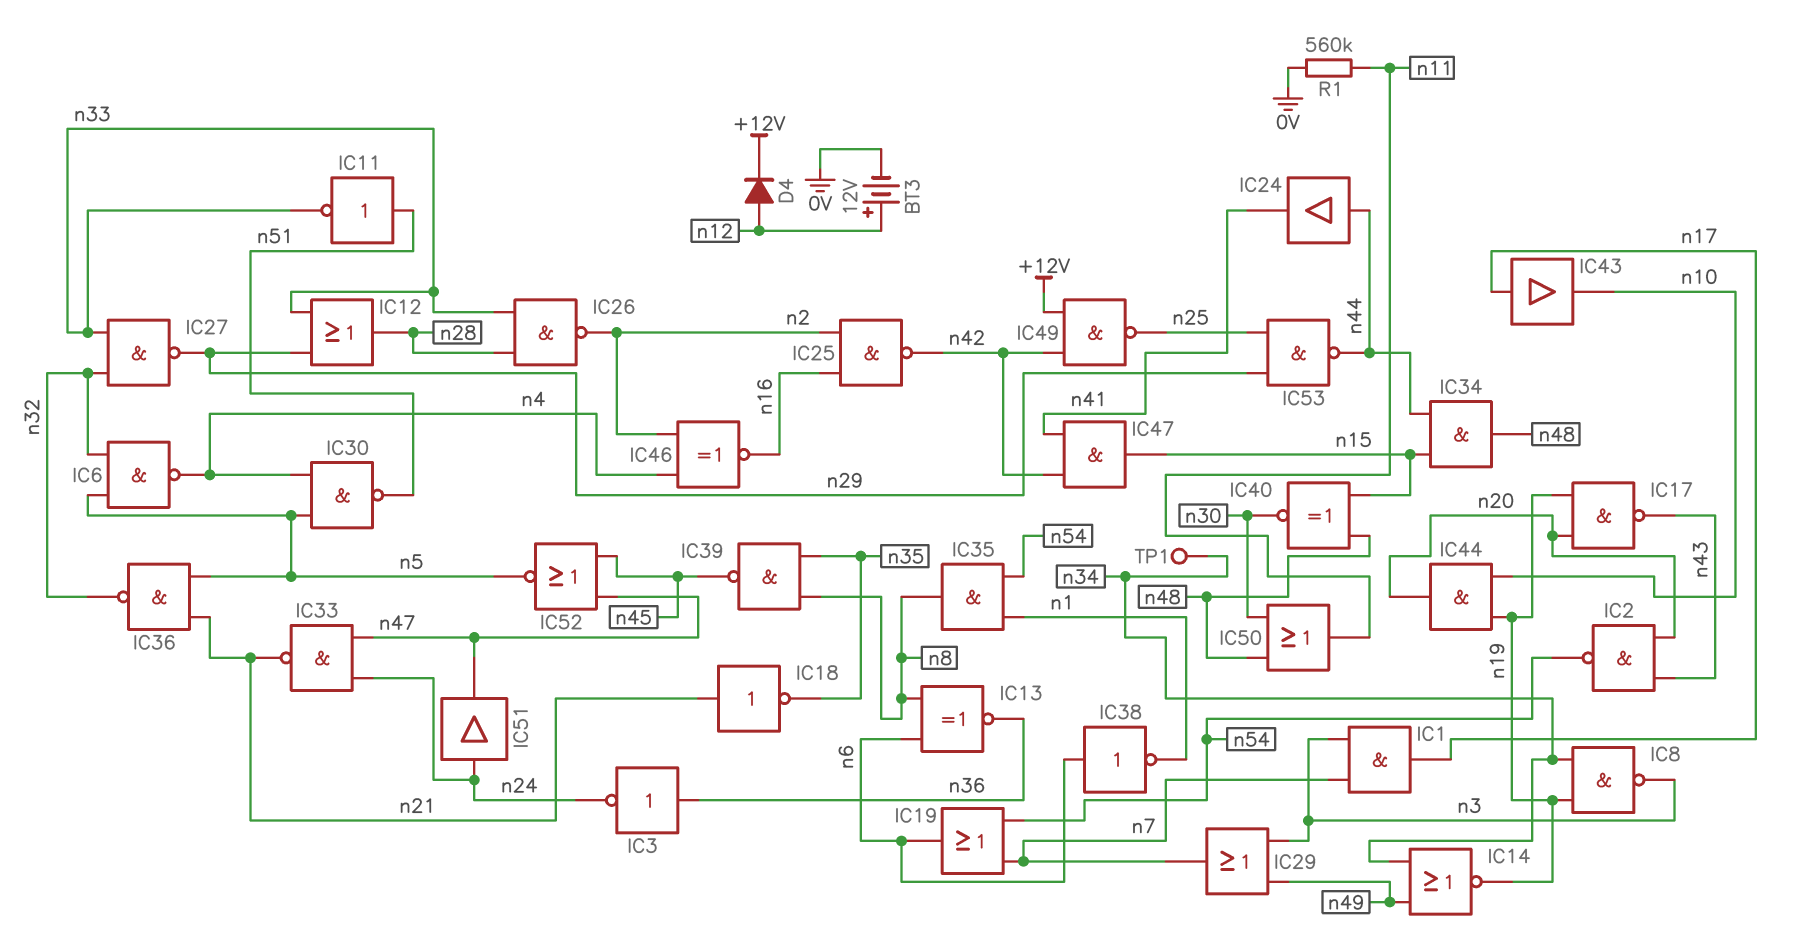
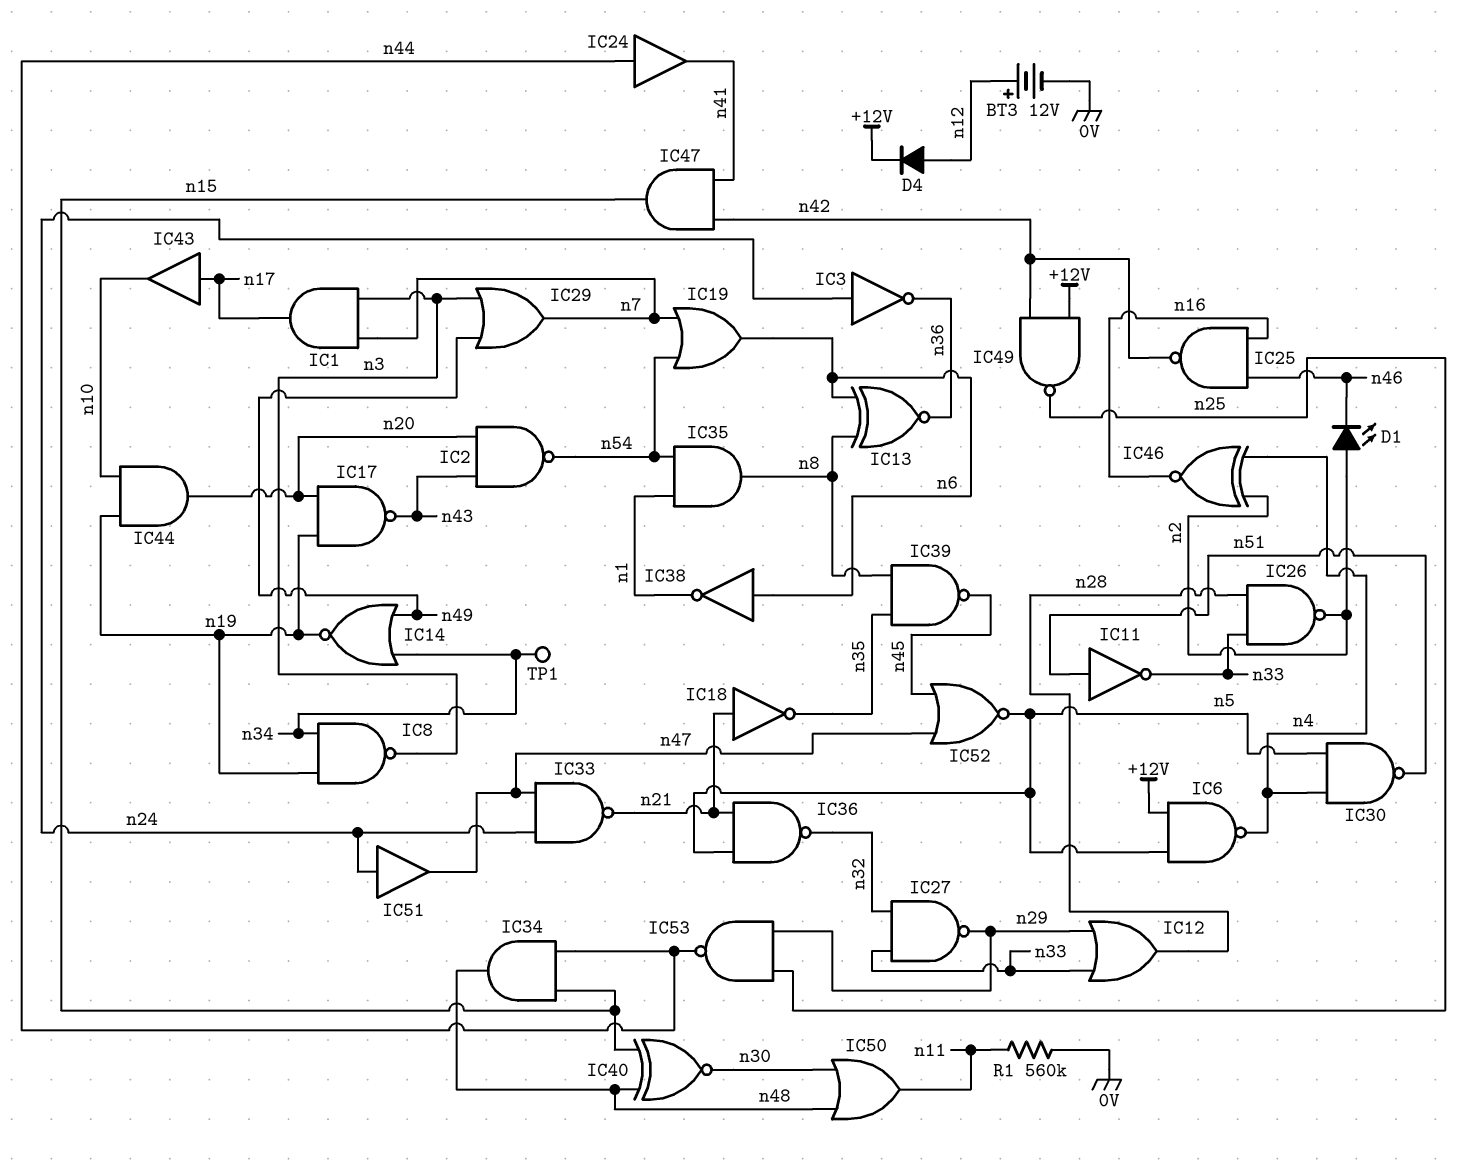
D1: none -> LED (A n2, K n46)
IC3: NOT (in n36, out n24) -> NOT (in n24, out n36)
IC6: NAND (in n5, in n32, out n4) -> NAND (in +12V, in n5, out n4)
IC25: NAND (in n2, in n16, out n42) -> NAND (in n16, in n46, out n42)

